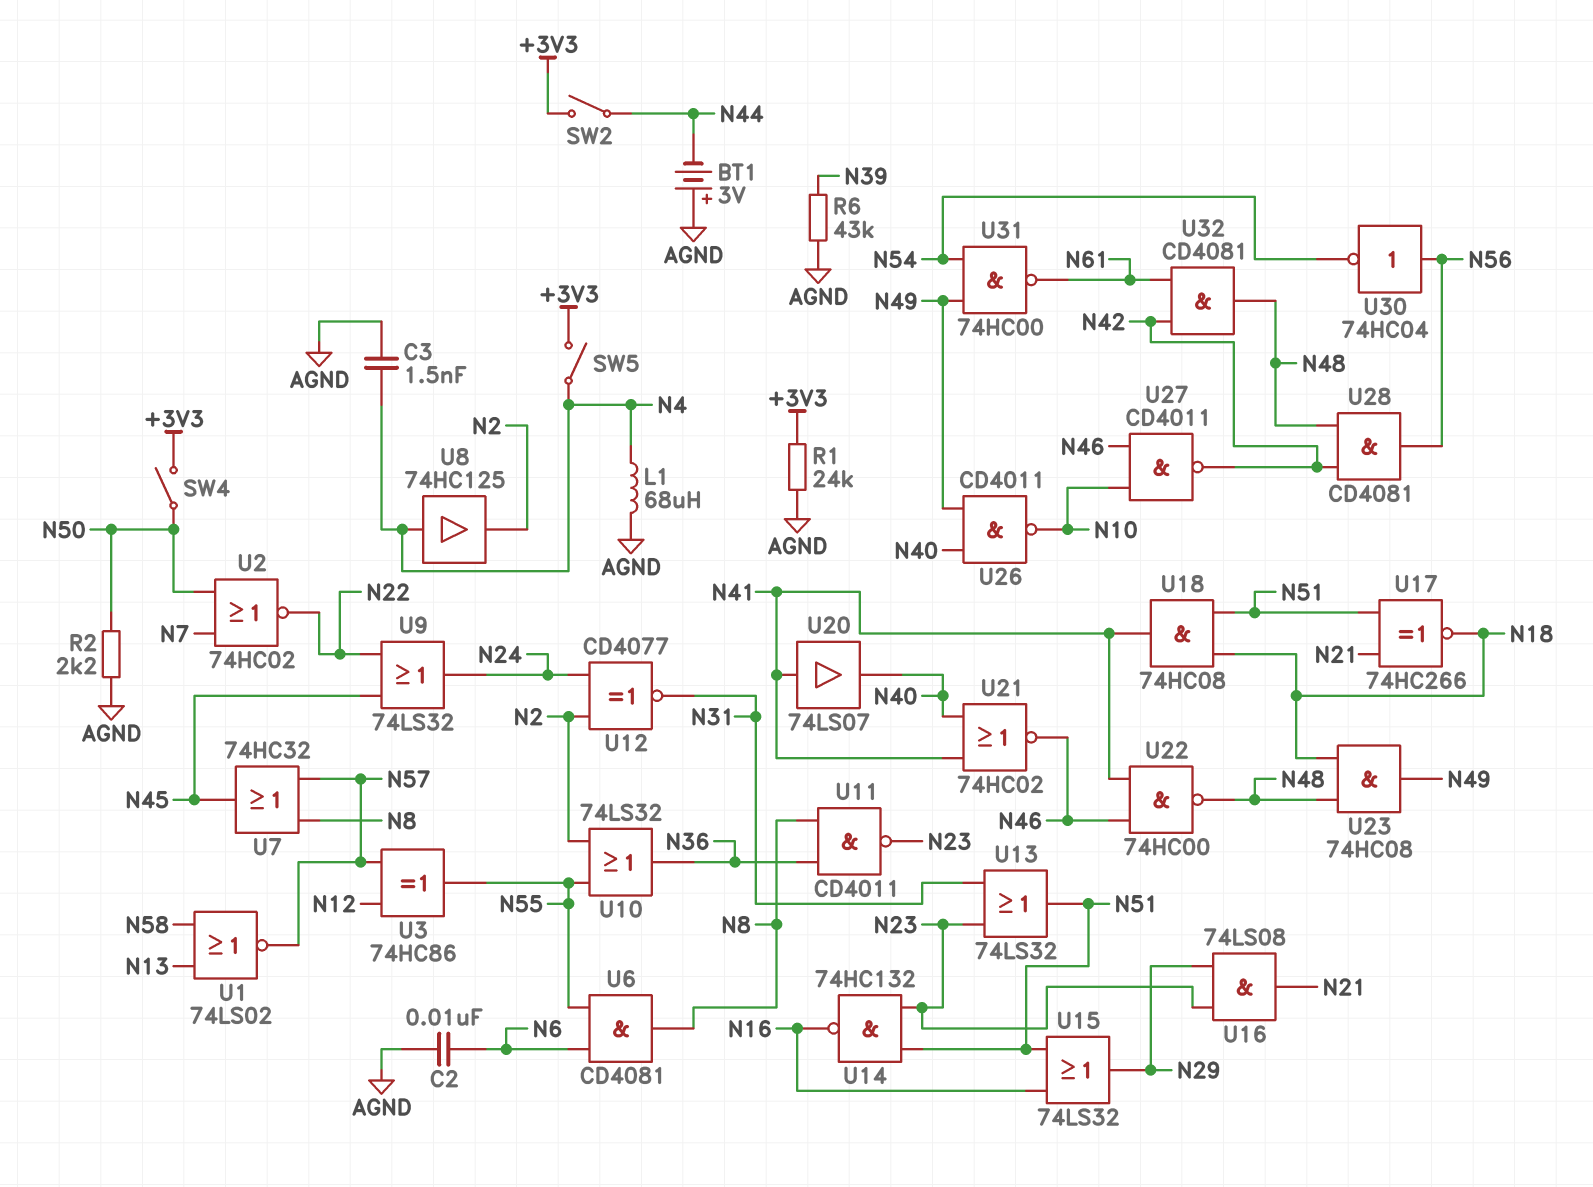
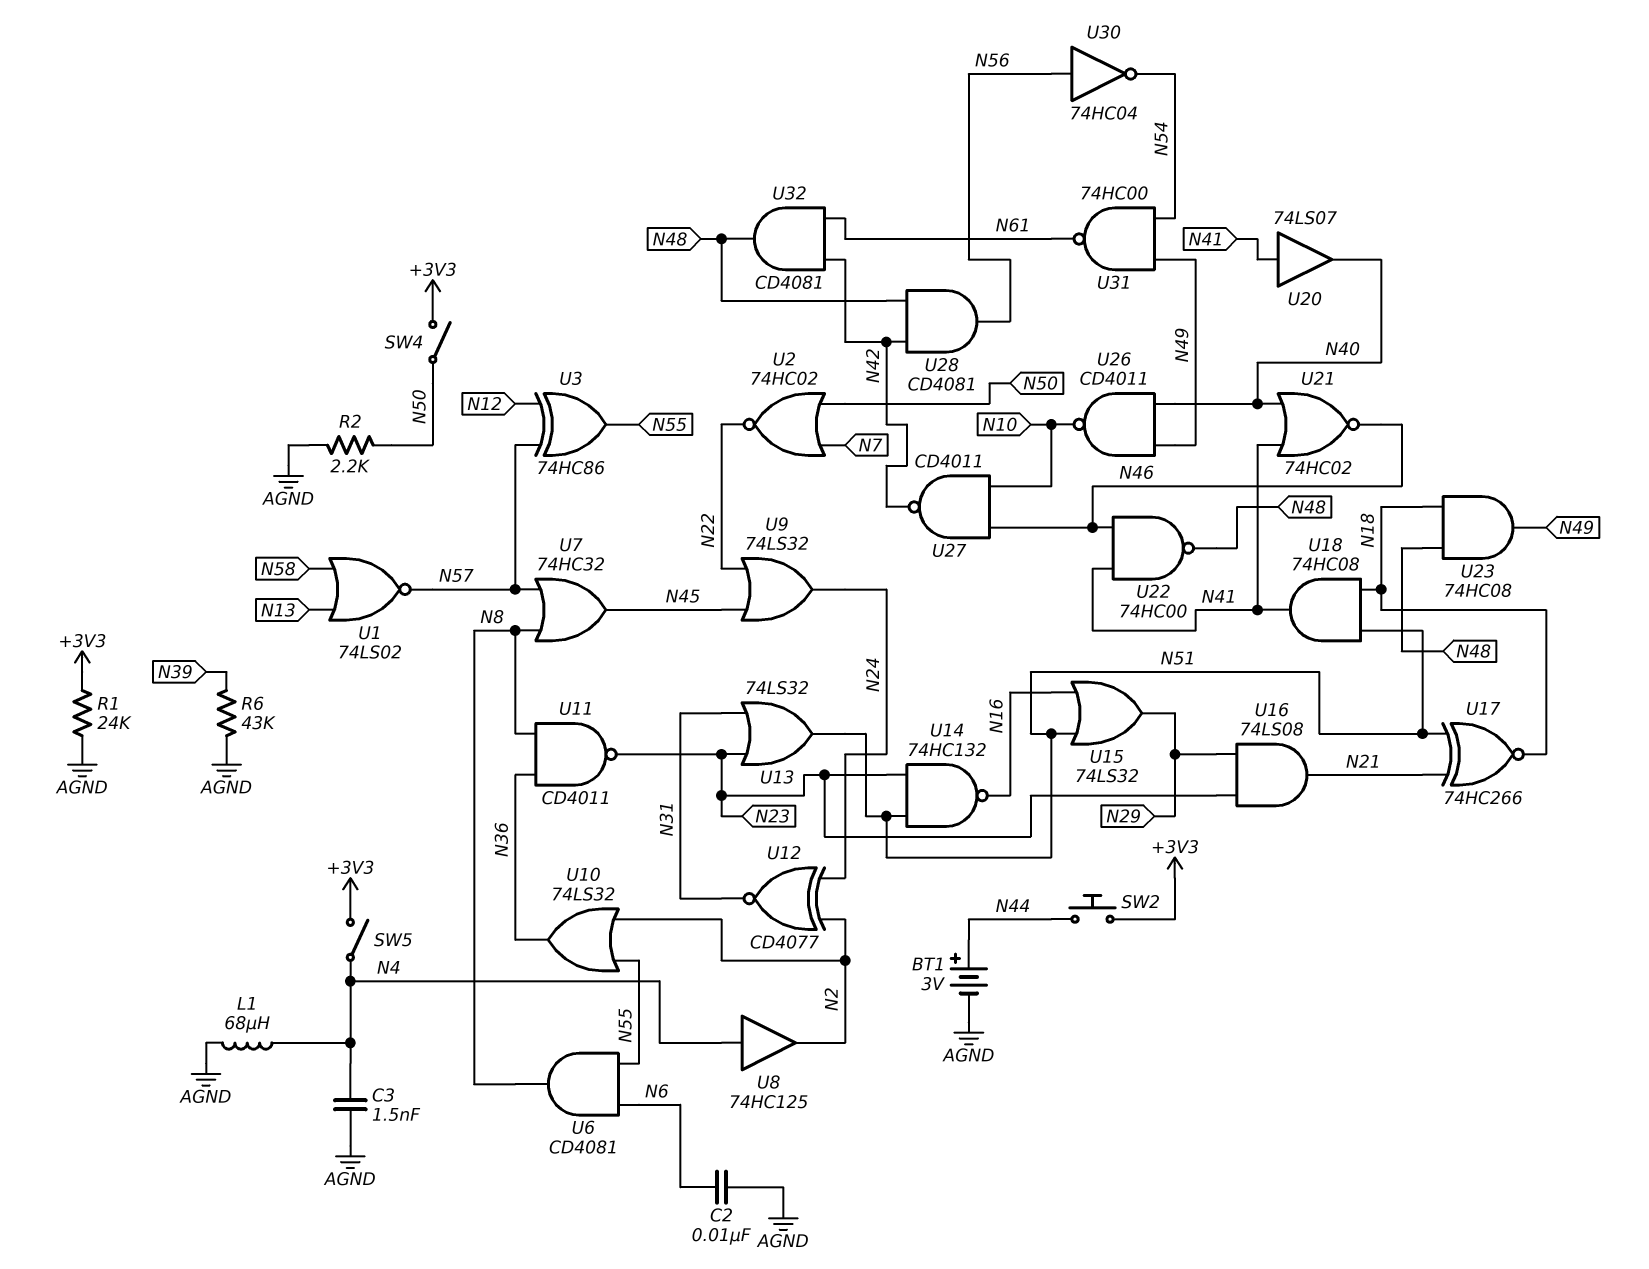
BT1: 3V (plus AGND, minus N44) -> 3V (plus N44, minus AGND)
SW2: switch (+3V3, N44) -> button (+3V3, N44)

